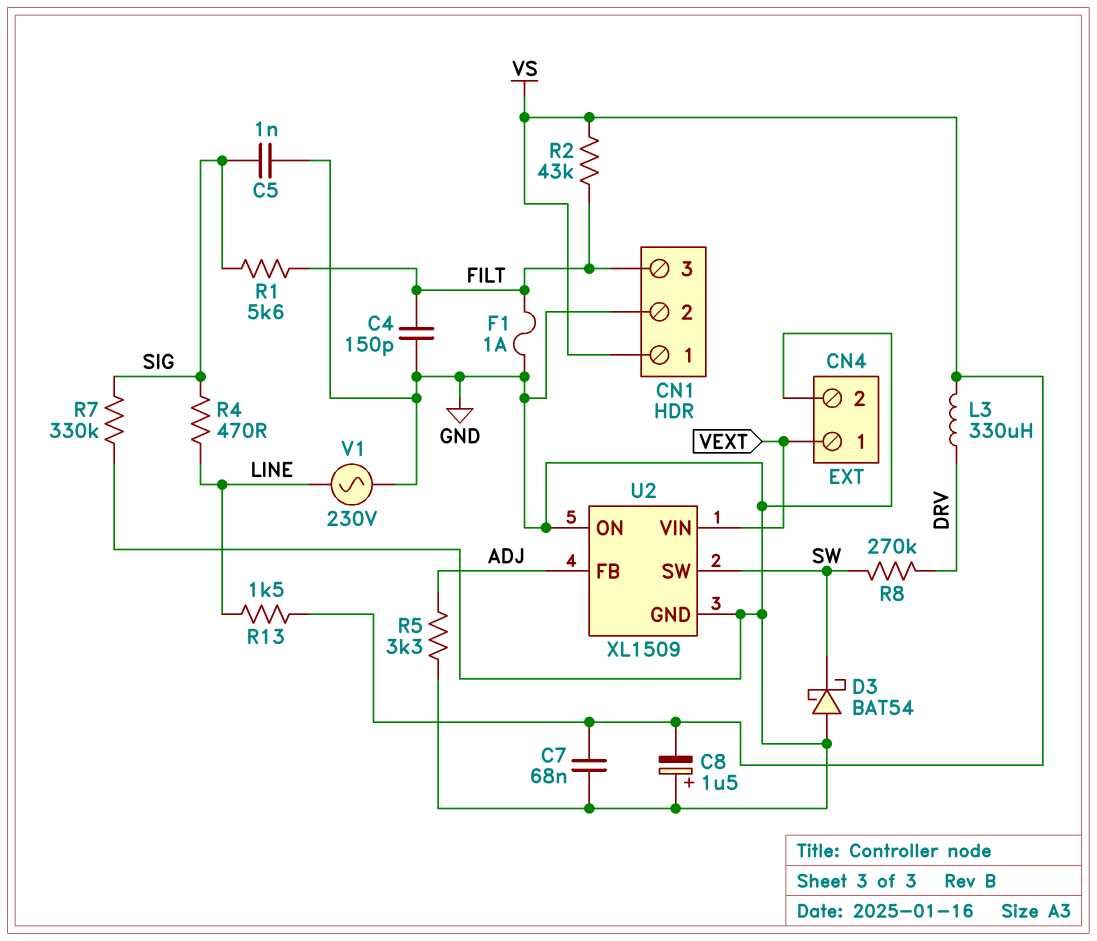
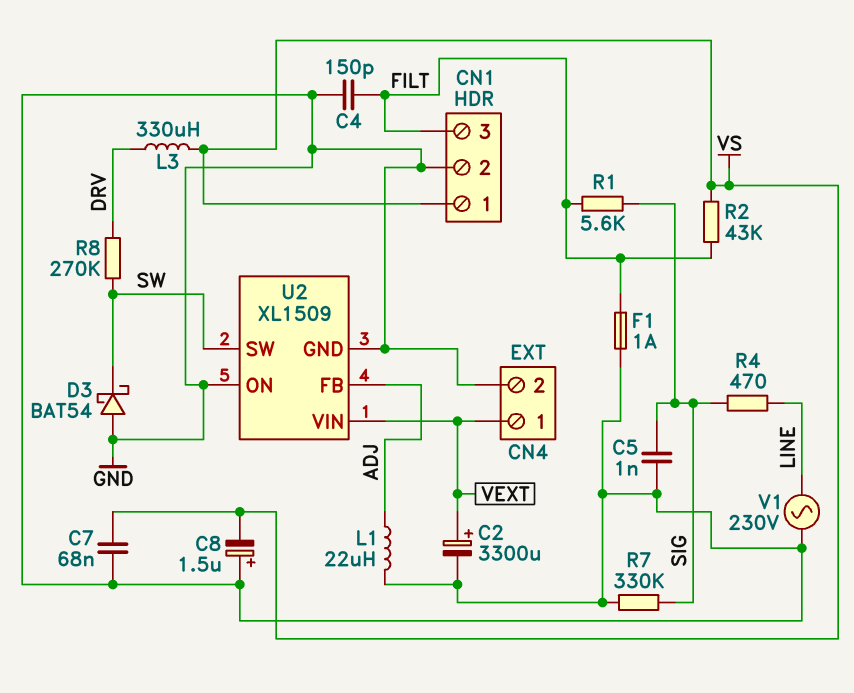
C2: none -> 3300uF (plus VEXT, minus GND)
L1: none -> 22uH (ADJ, GND)
R5: 3.3k (ADJ, GND) -> none
R13: 1.5k (LINE, VS) -> none

